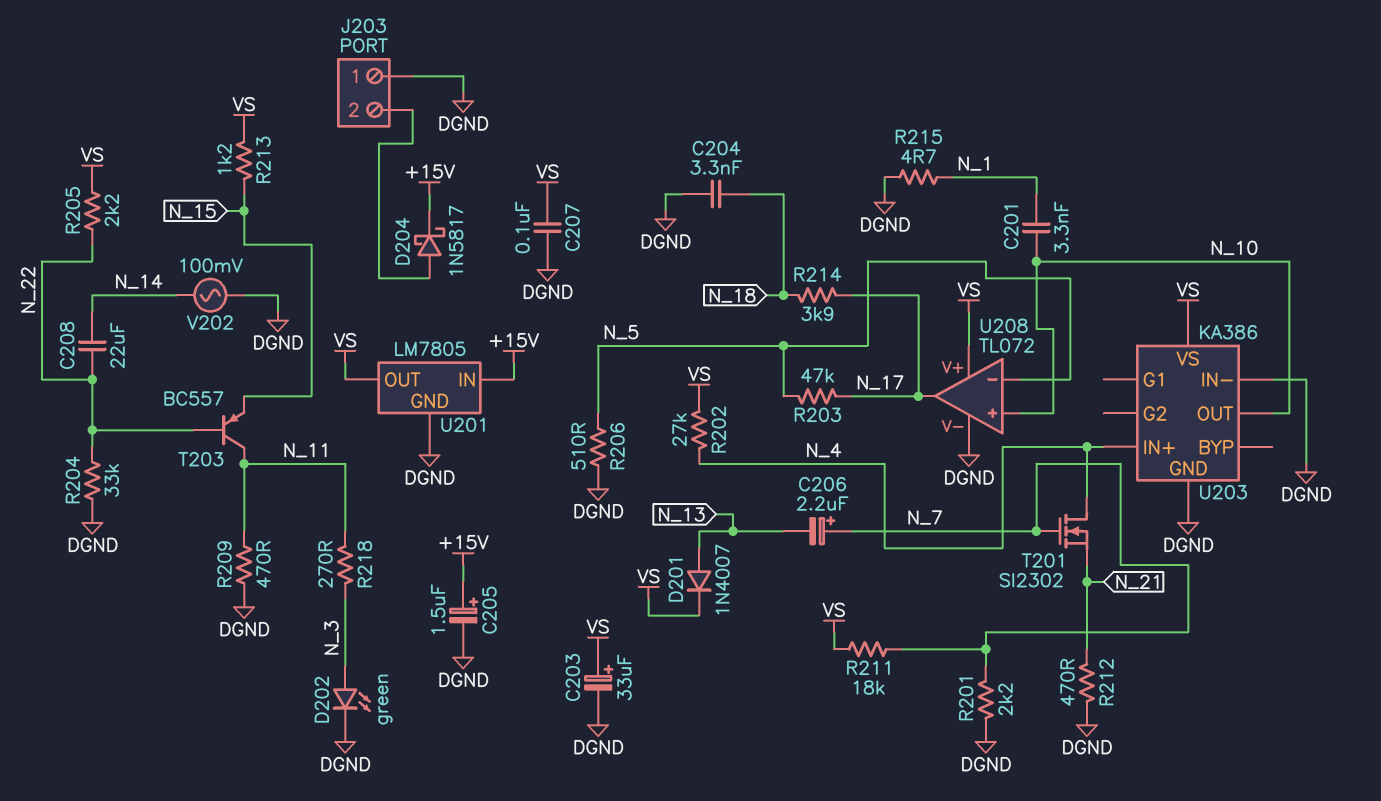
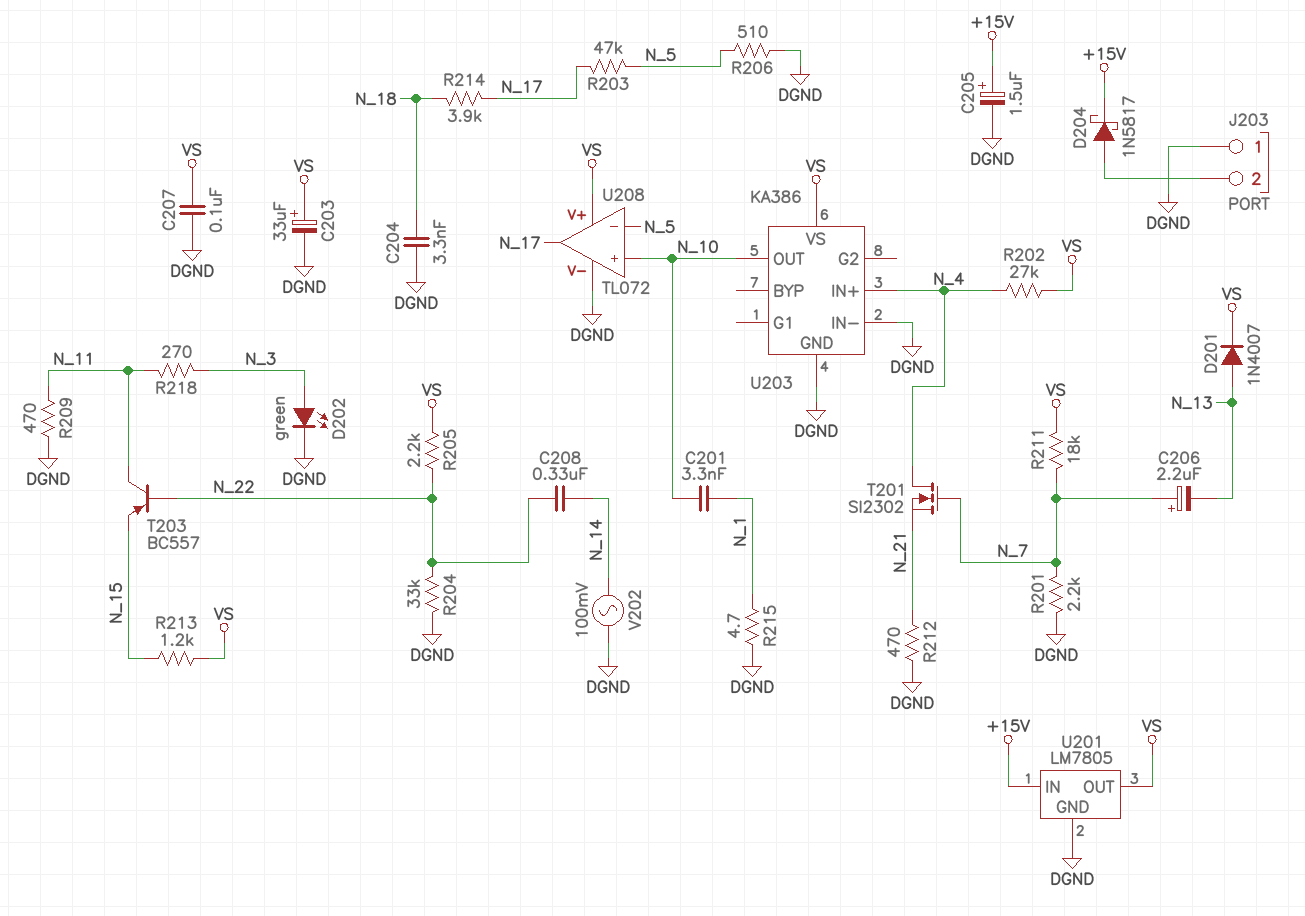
C208: 22uF (N_14, N_22) -> 330nF (N_14, N_22)

